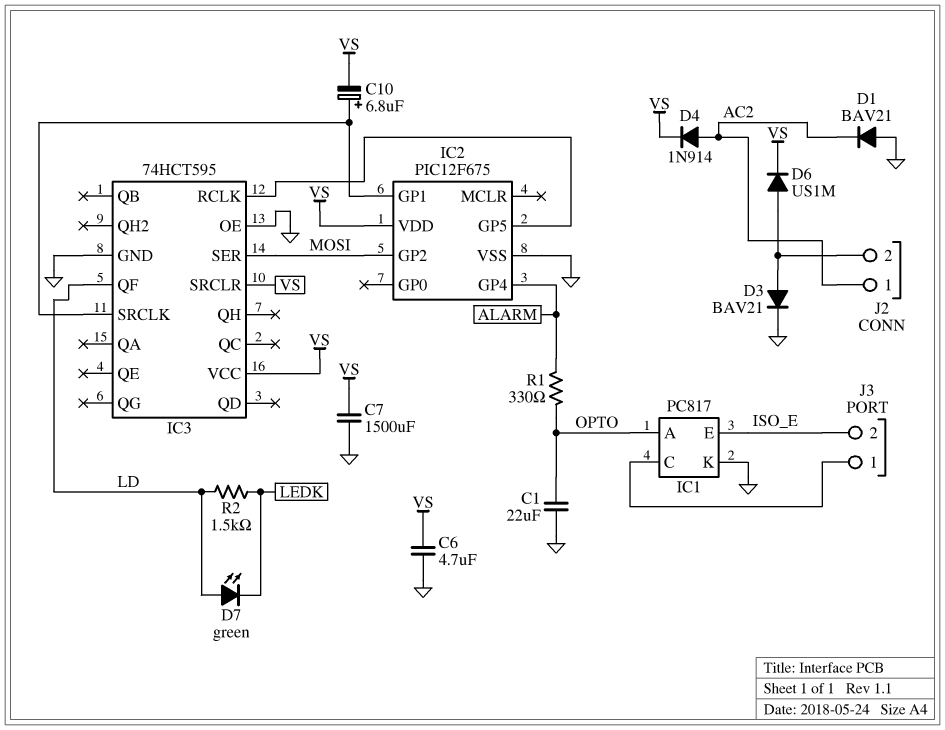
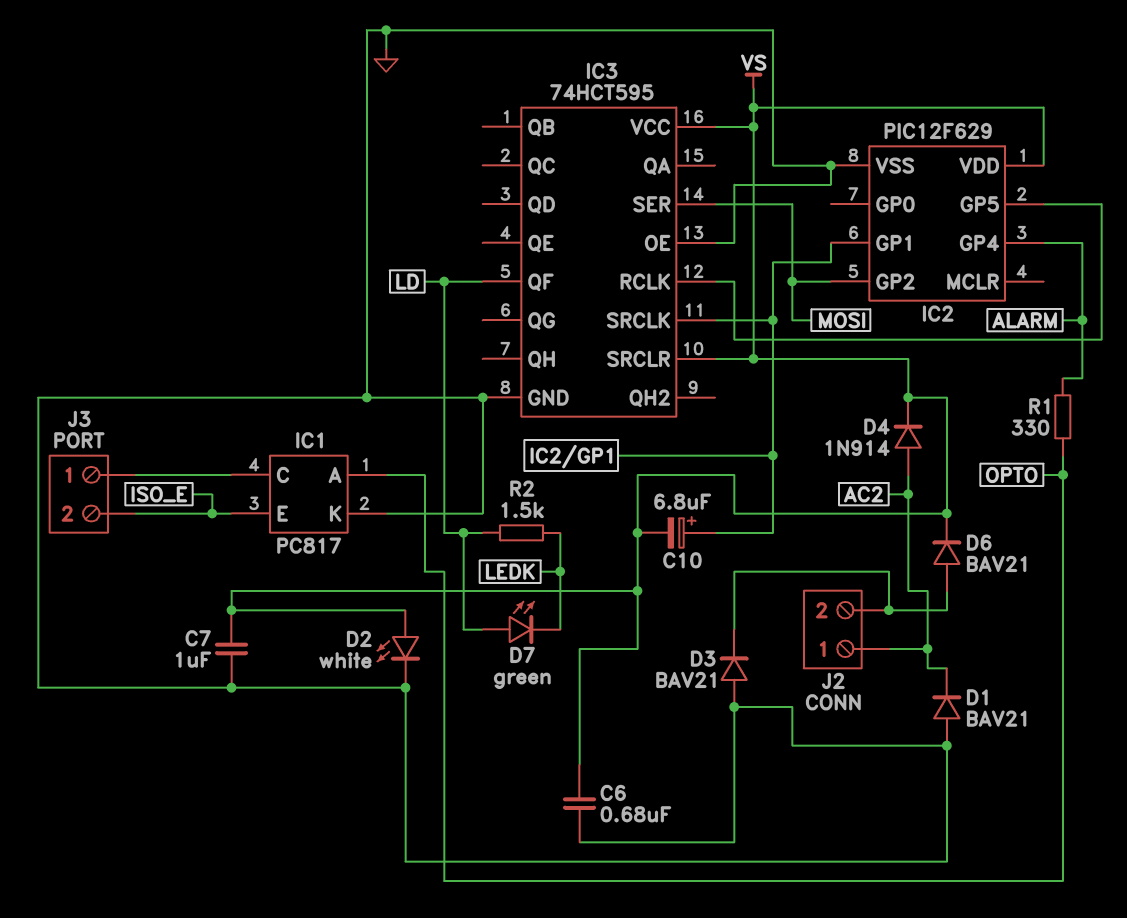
C1: 22uF (GND, OPTO) -> none
C6: 4.7uF (GND, VS) -> 680nF (GND, VS)
C7: 1500uF (GND, VS) -> 1uF (GND, VS)
D2: none -> LED white (A VS, K GND)
D3: diode BAV21 (A J2/2, K GND) -> diode BAV21 (A GND, K J2/2)
D6: diode US1M (A J2/2, K VS) -> diode BAV21 (A J2/2, K VS)
IC2: PIC12F675 -> PIC12F629

